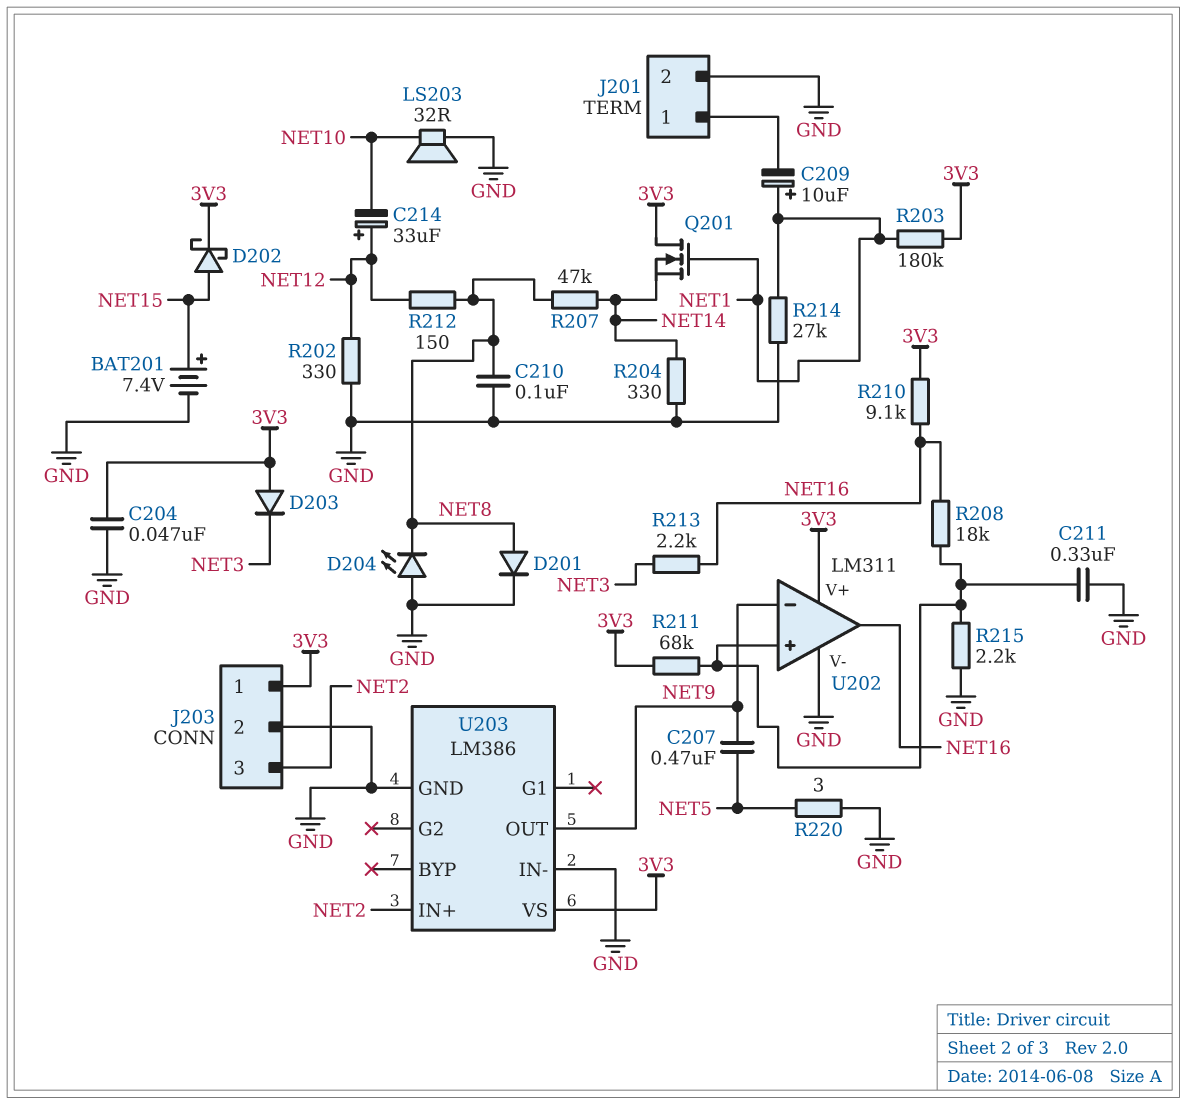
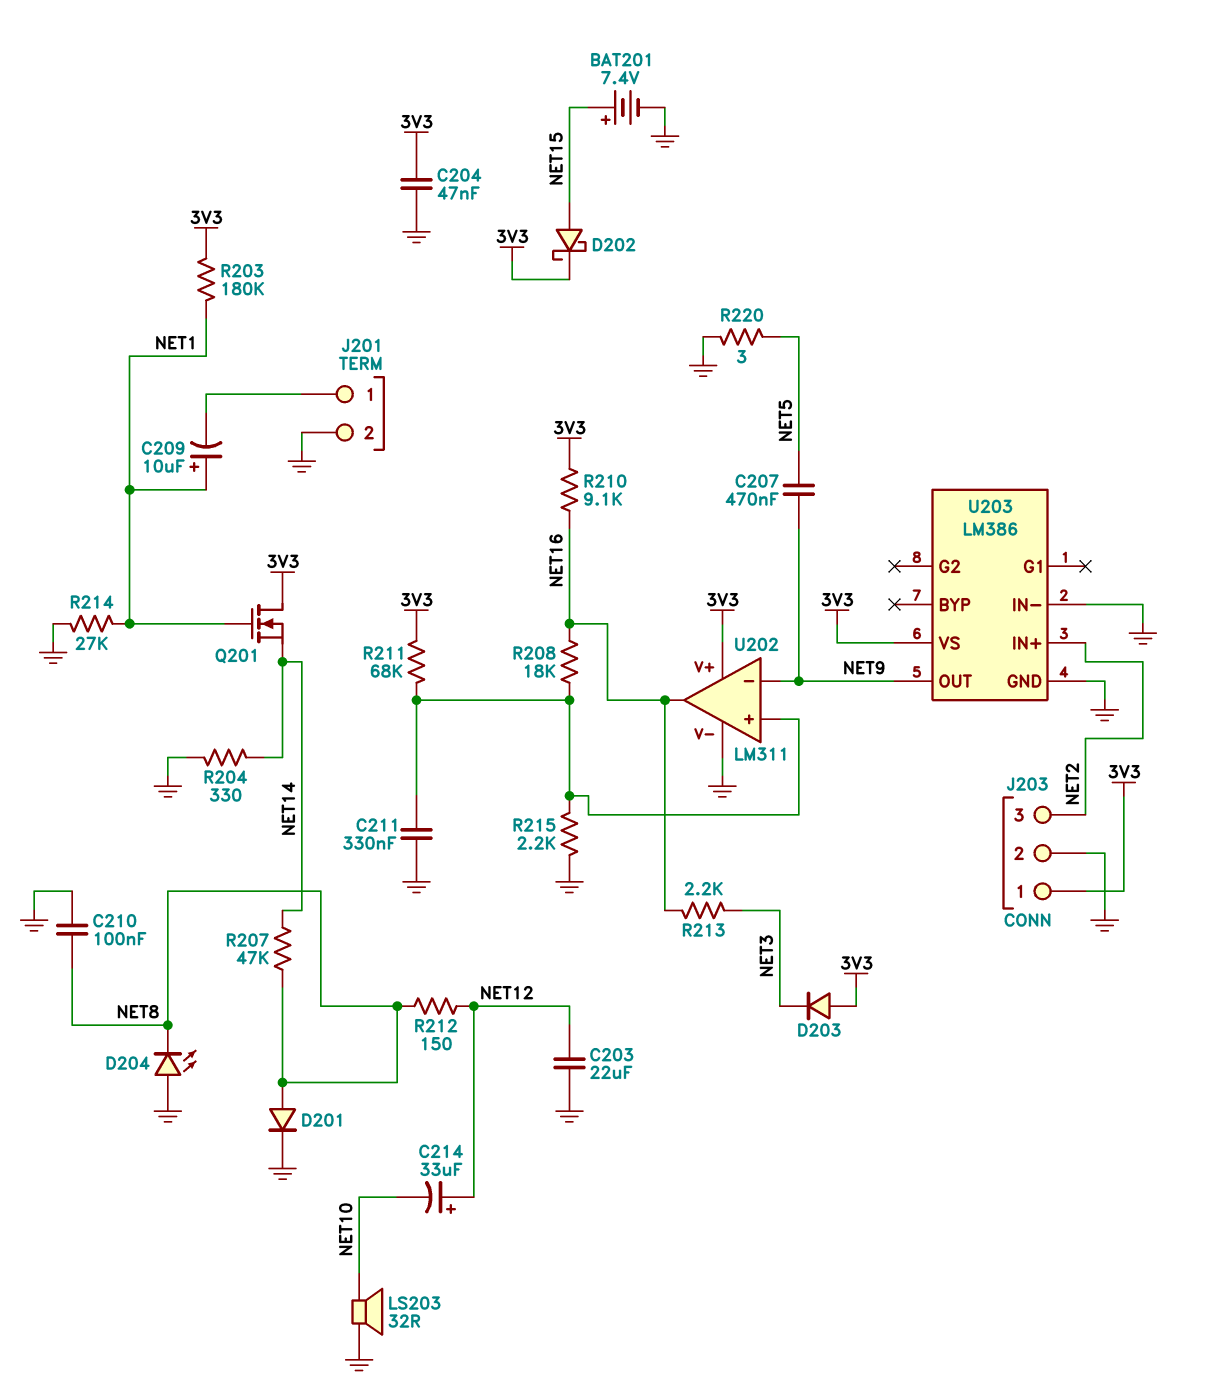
C203: none -> 22uF (GND, NET12)
R202: 330 (GND, NET12) -> none

